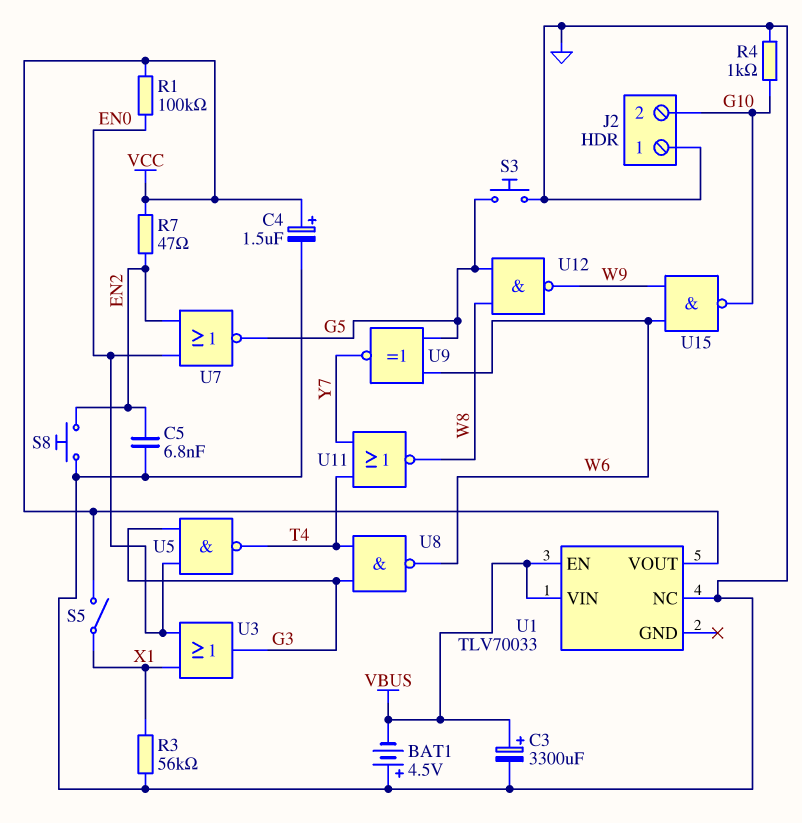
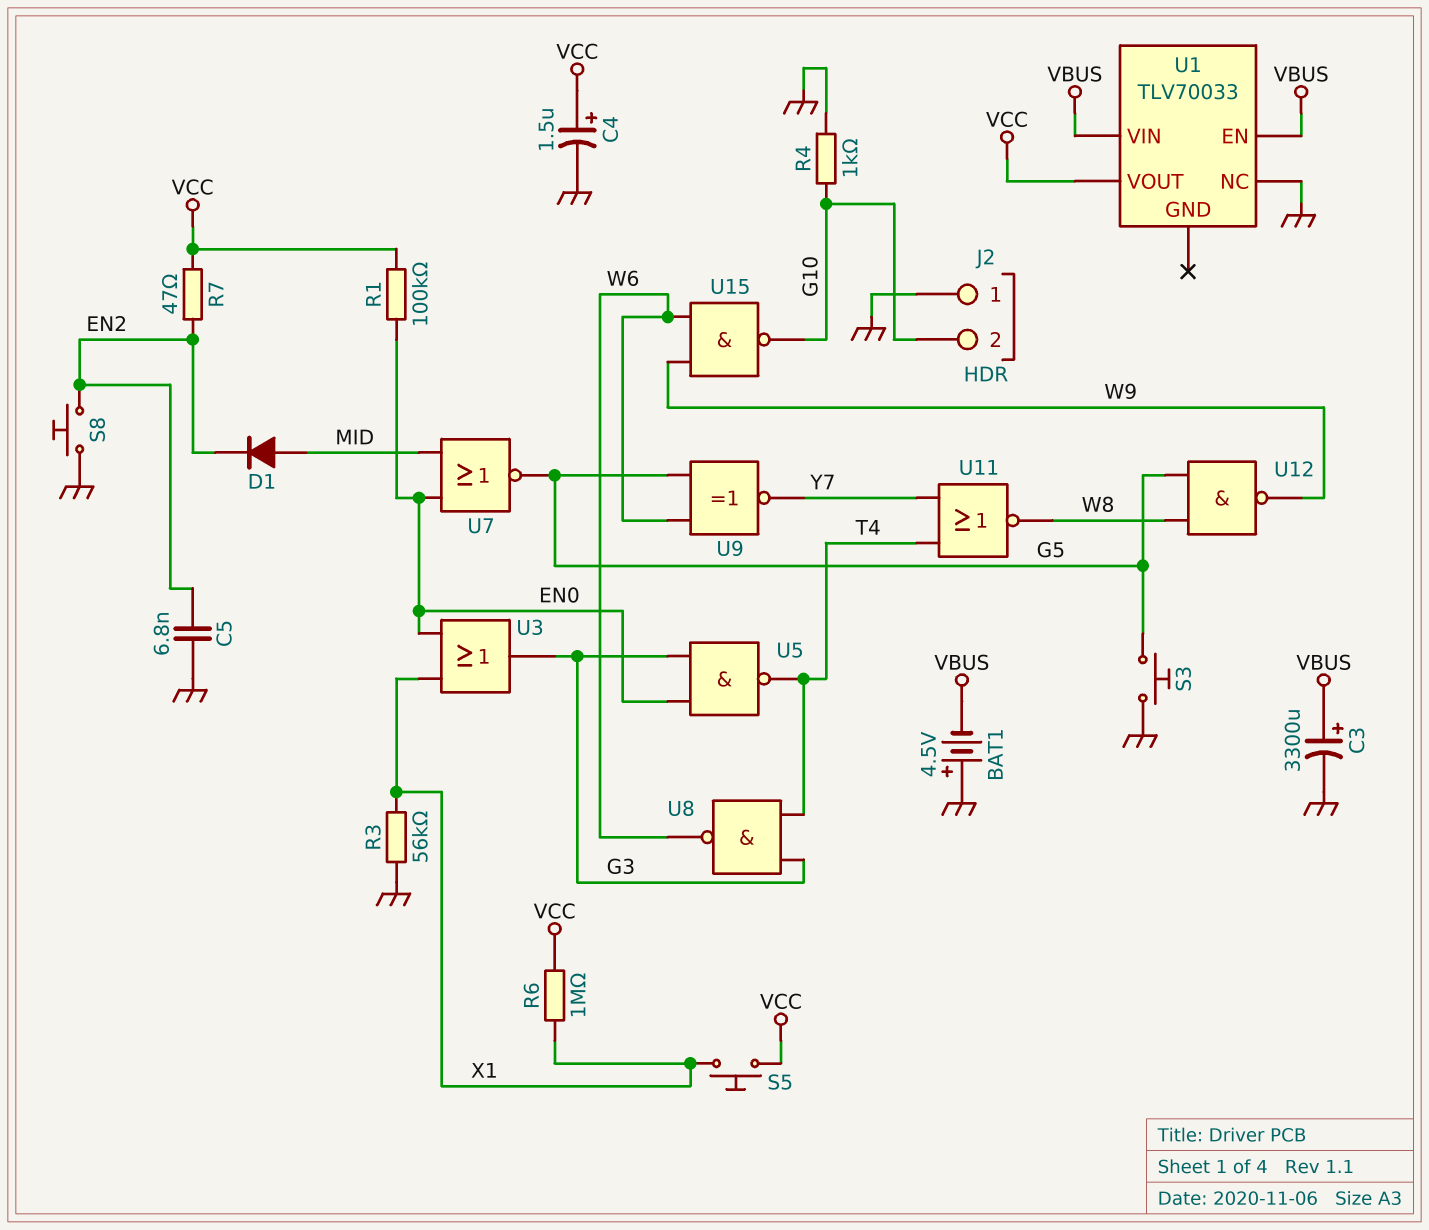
D1: none -> diode (A MID, K EN2)
R6: none -> 1M (VCC, X1)
S5: switch (VCC, X1) -> button (VCC, X1)
U7: NOR (in EN0, in EN2, out G5) -> NOR (in EN0, in MID, out G5)

